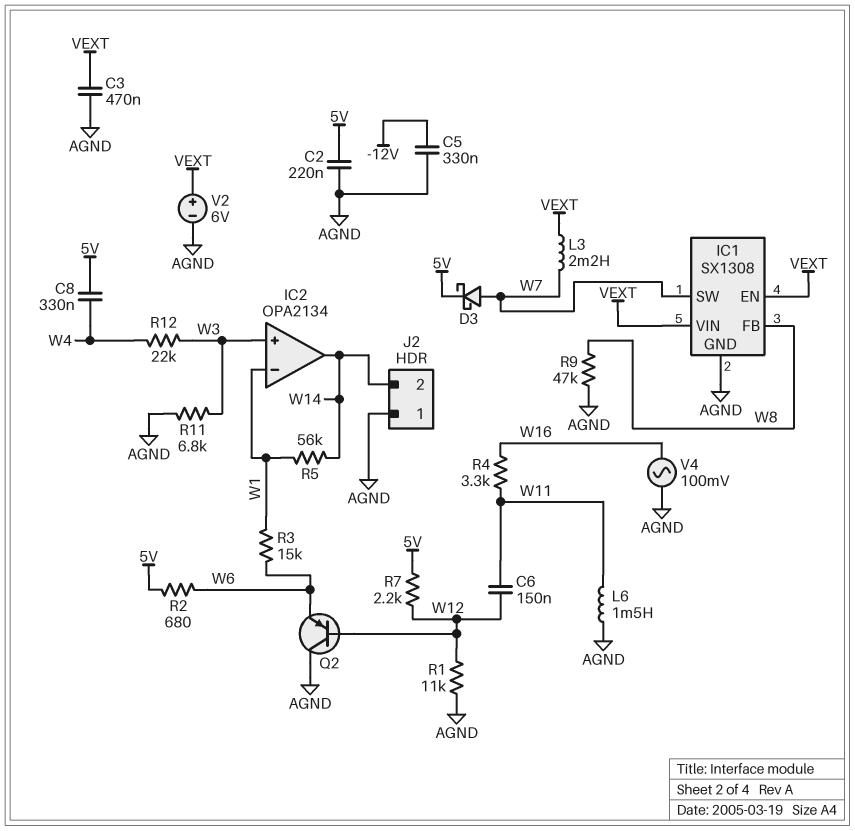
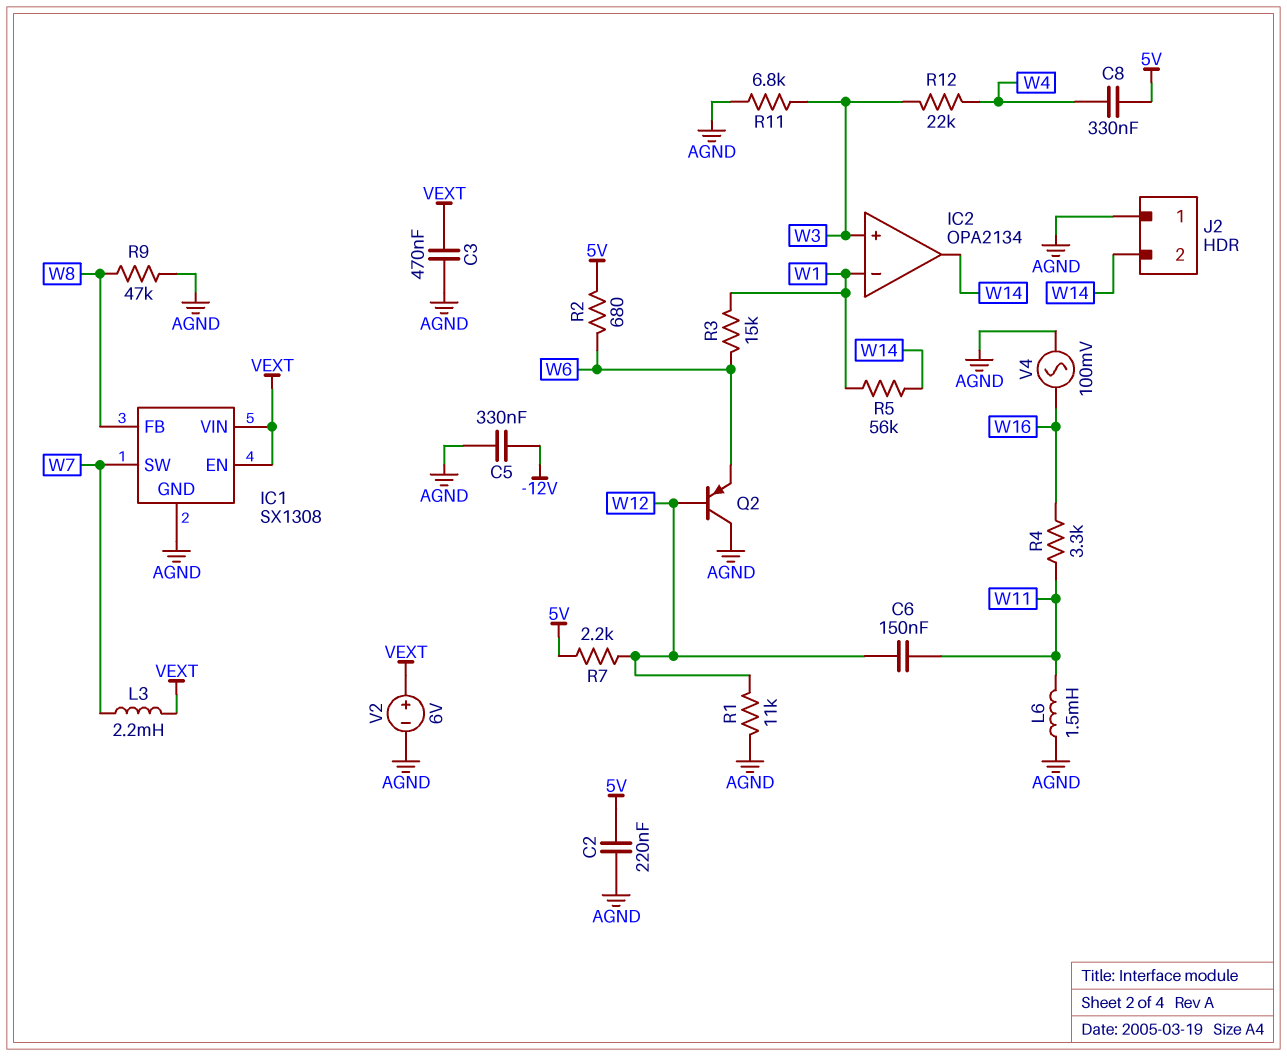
D3: schottky (A W7, K 5V) -> none

